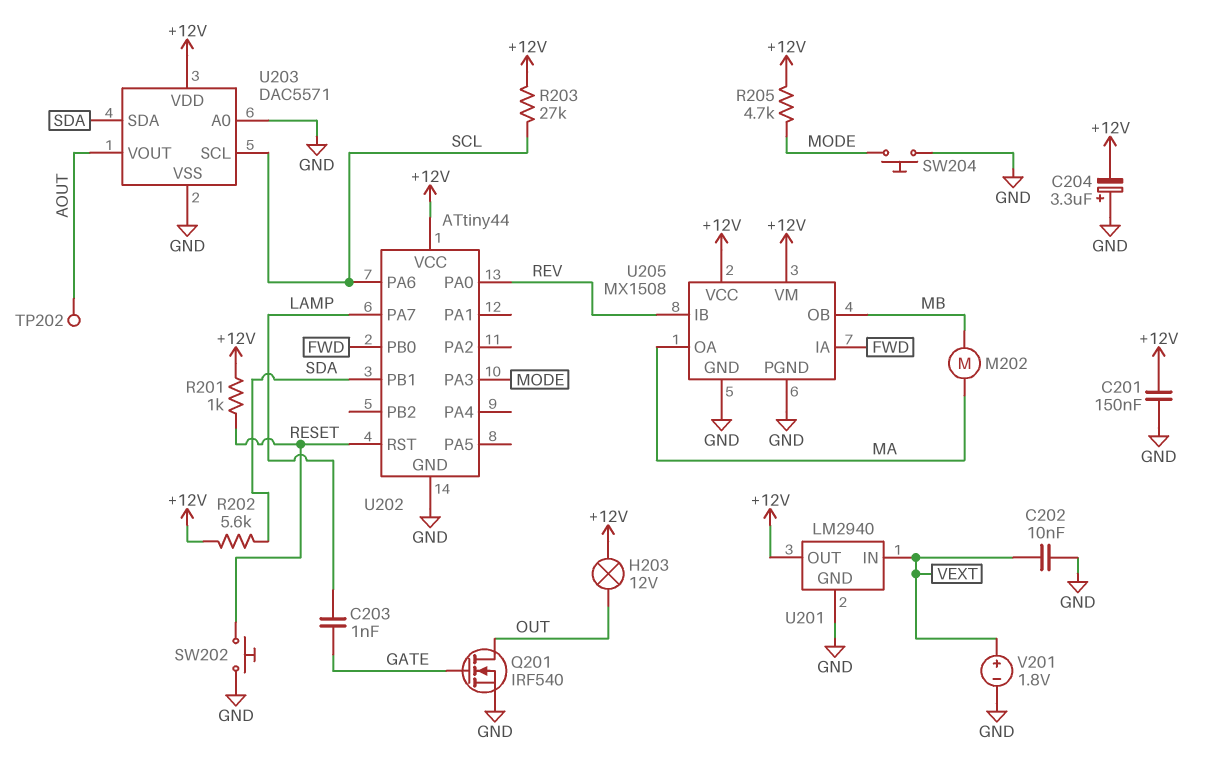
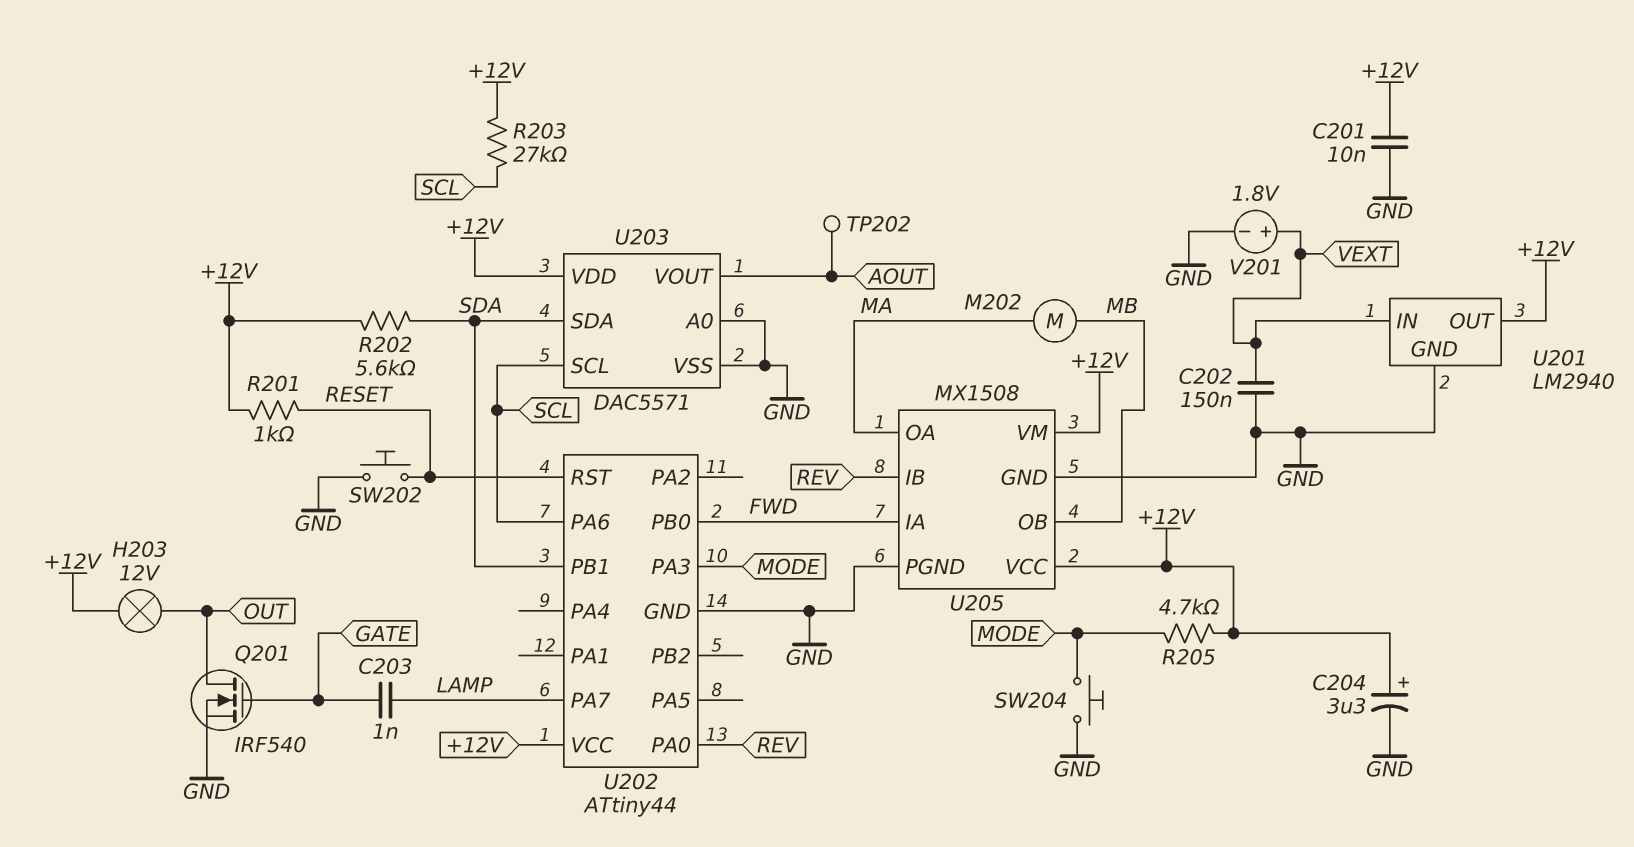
C201: 150nF (+12V, GND) -> 10nF (+12V, GND)
C202: 10nF (GND, VEXT) -> 150nF (GND, VEXT)
C204: 3.3uF (plus GND, minus +12V) -> 3.3uF (plus +12V, minus GND)

